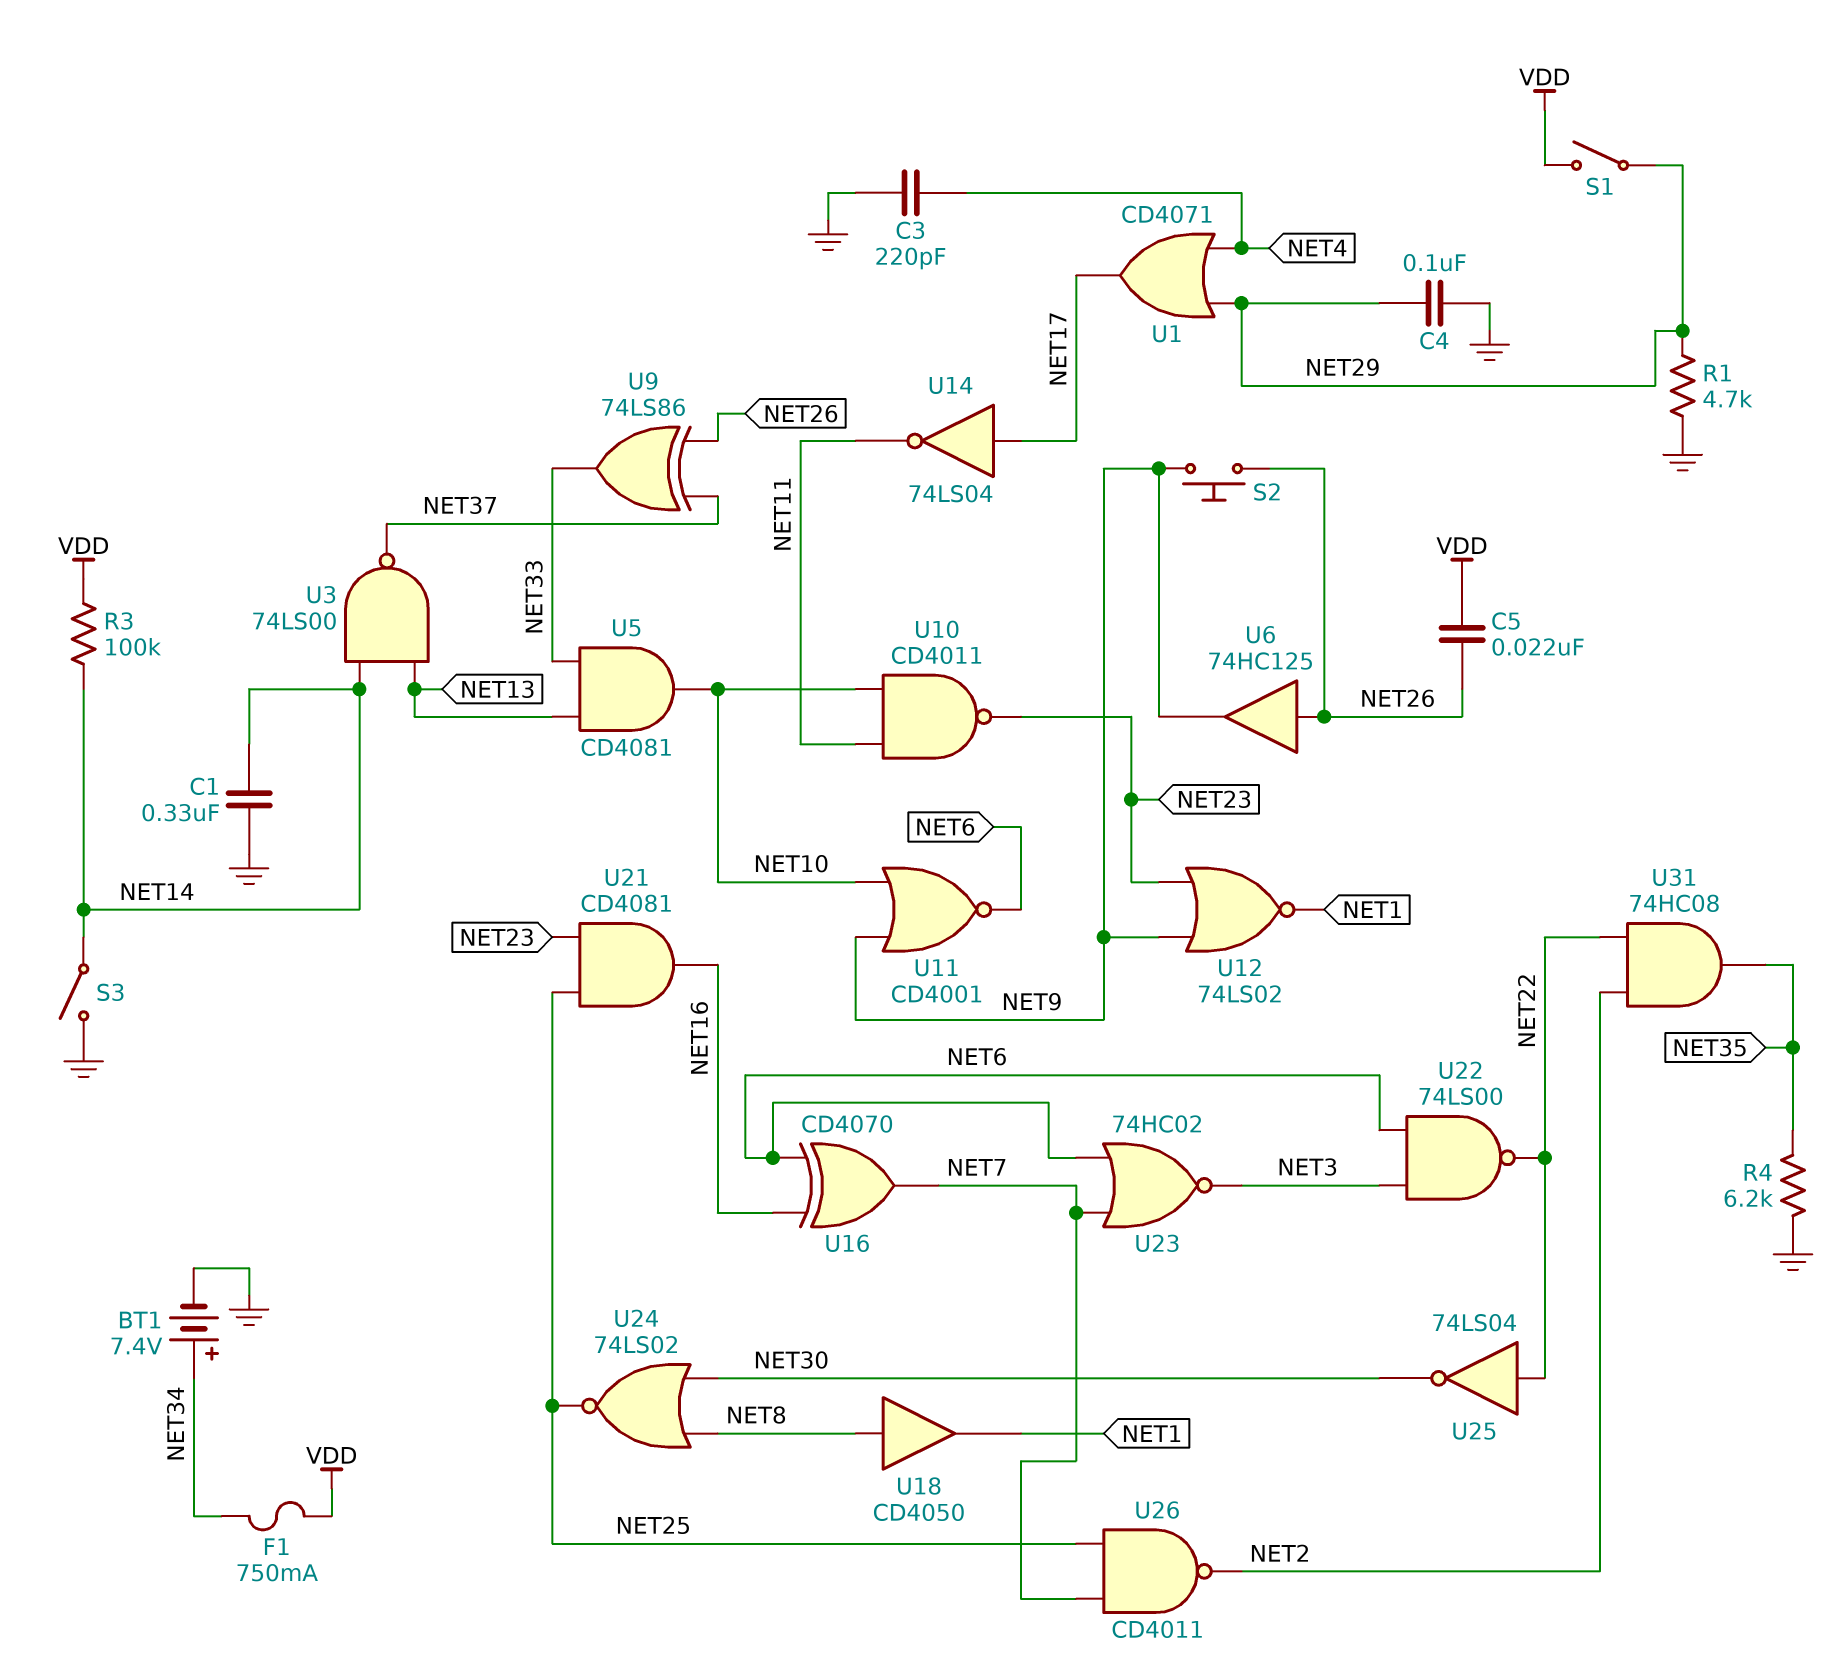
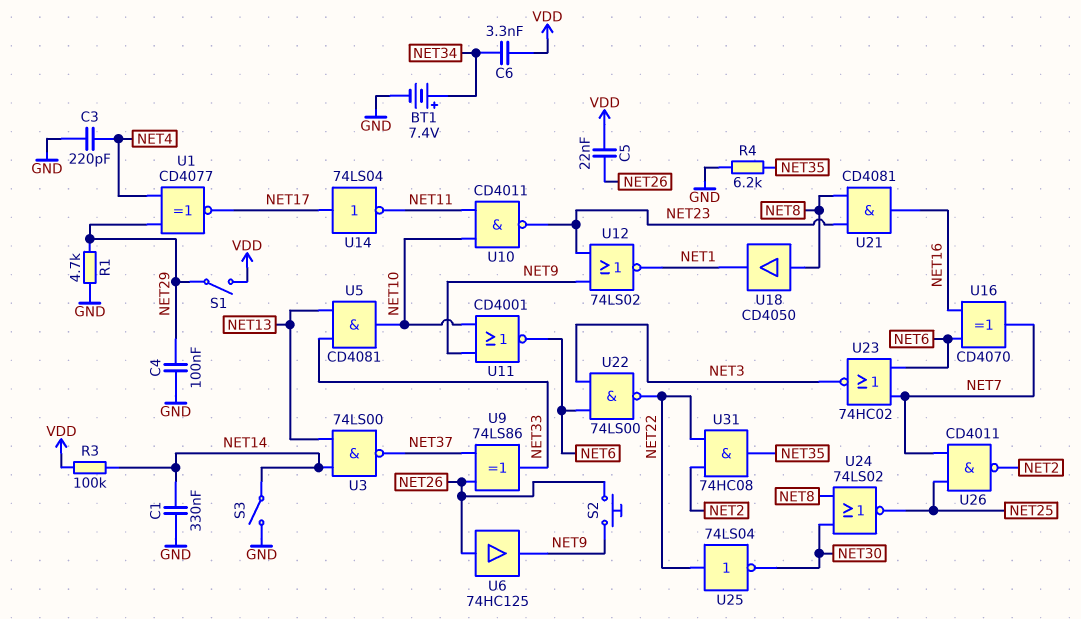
C6: none -> 3.3nF (NET34, VDD)
F1: 750mA (NET34, VDD) -> none
U1: OR CD4071 (in NET4, in NET29, out NET17) -> XNOR CD4077 (in NET4, in NET29, out NET17)
U21: AND CD4081 (in NET23, in NET25, out NET16) -> AND CD4081 (in NET8, in NET23, out NET16)

